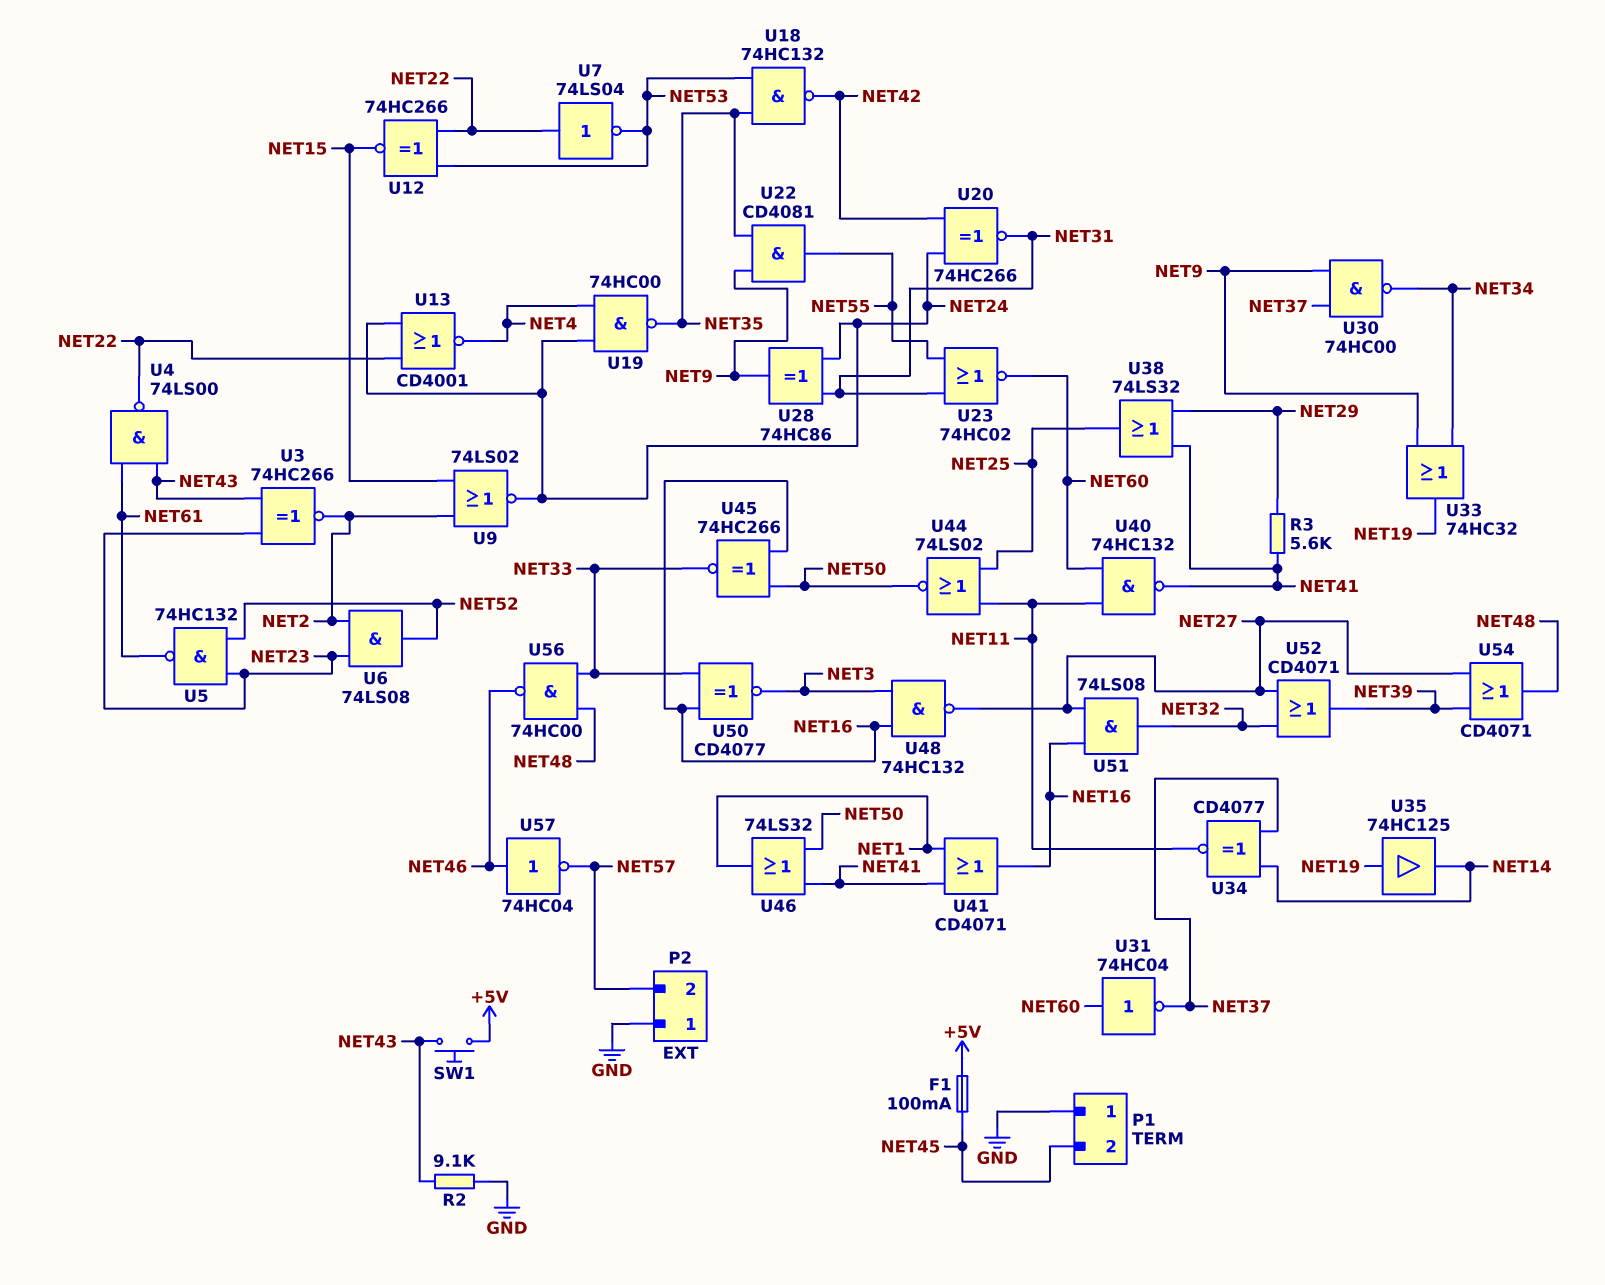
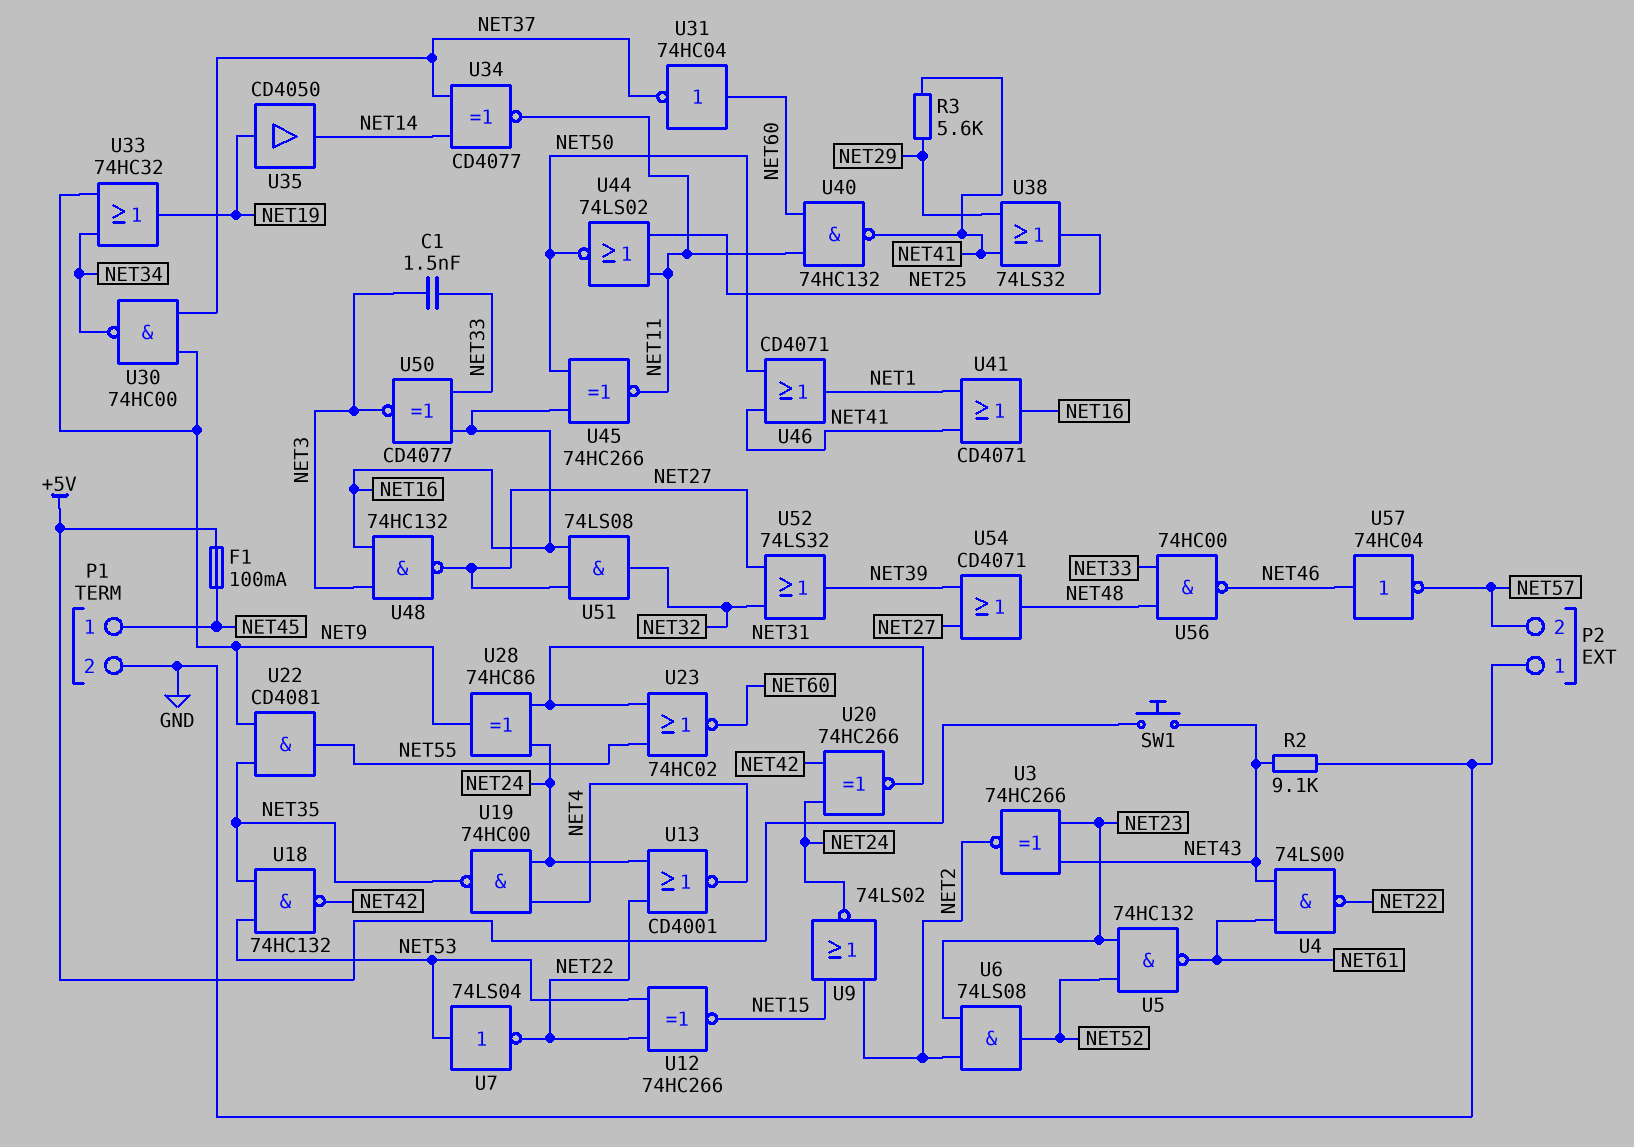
C1: none -> 1.5nF (NET3, NET33)
P1 pin 1: GND -> NET45
P1 pin 2: NET45 -> GND
U7: NOT 74LS04 (in NET22, out NET53) -> NOT 74LS04 (in NET53, out NET22)
U35: buffer 74HC125 (in NET19, out NET14) -> buffer CD4050 (in NET19, out NET14)
U45: XNOR 74HC266 (in NET16, in NET50, out NET33) -> XNOR 74HC266 (in NET16, in NET50, out NET11)
U46: OR 74LS32 (in NET41, in NET50, out NET1) -> OR CD4071 (in NET41, in NET50, out NET1)
U52: OR CD4071 (in NET27, in NET32, out NET39) -> OR 74LS32 (in NET27, in NET32, out NET39)

